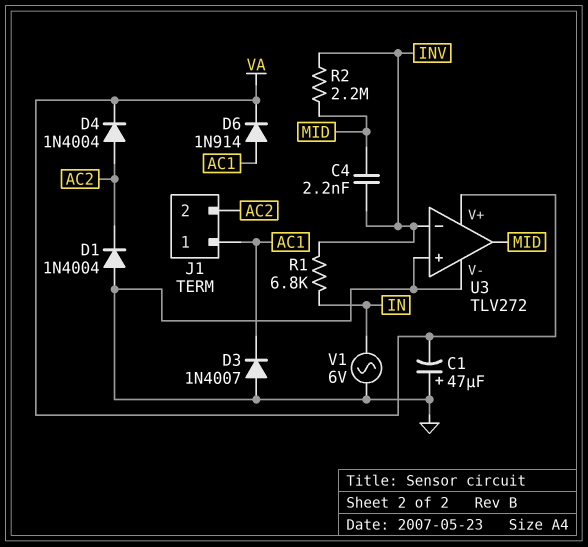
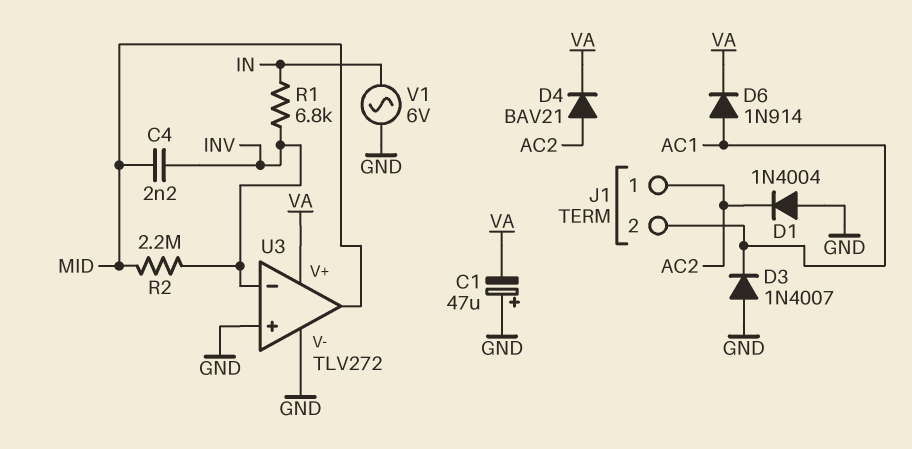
D4: diode 1N4004 (A AC2, K VA) -> diode BAV21 (A AC2, K VA)
J1 pin 1: AC1 -> AC2
J1 pin 2: AC2 -> AC1

